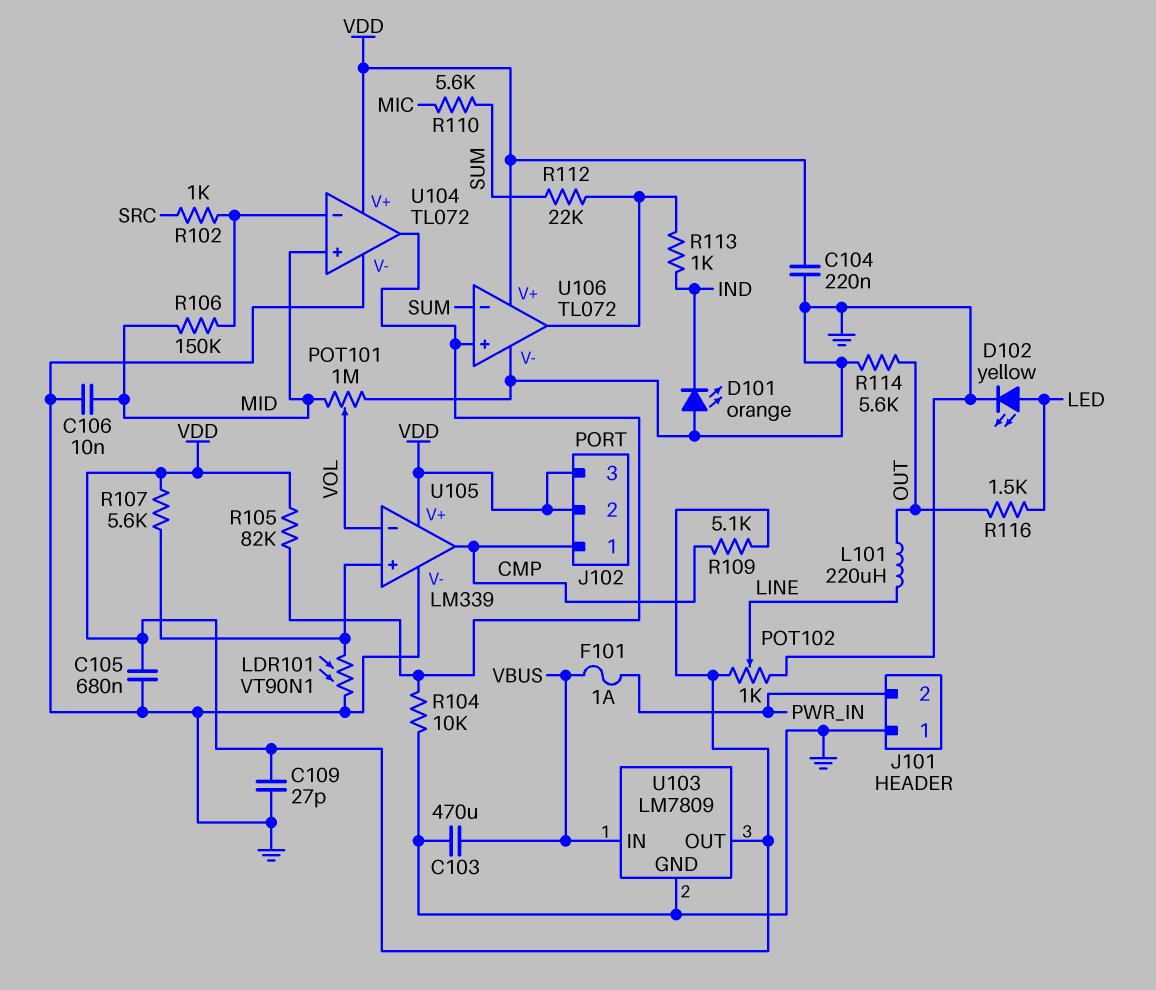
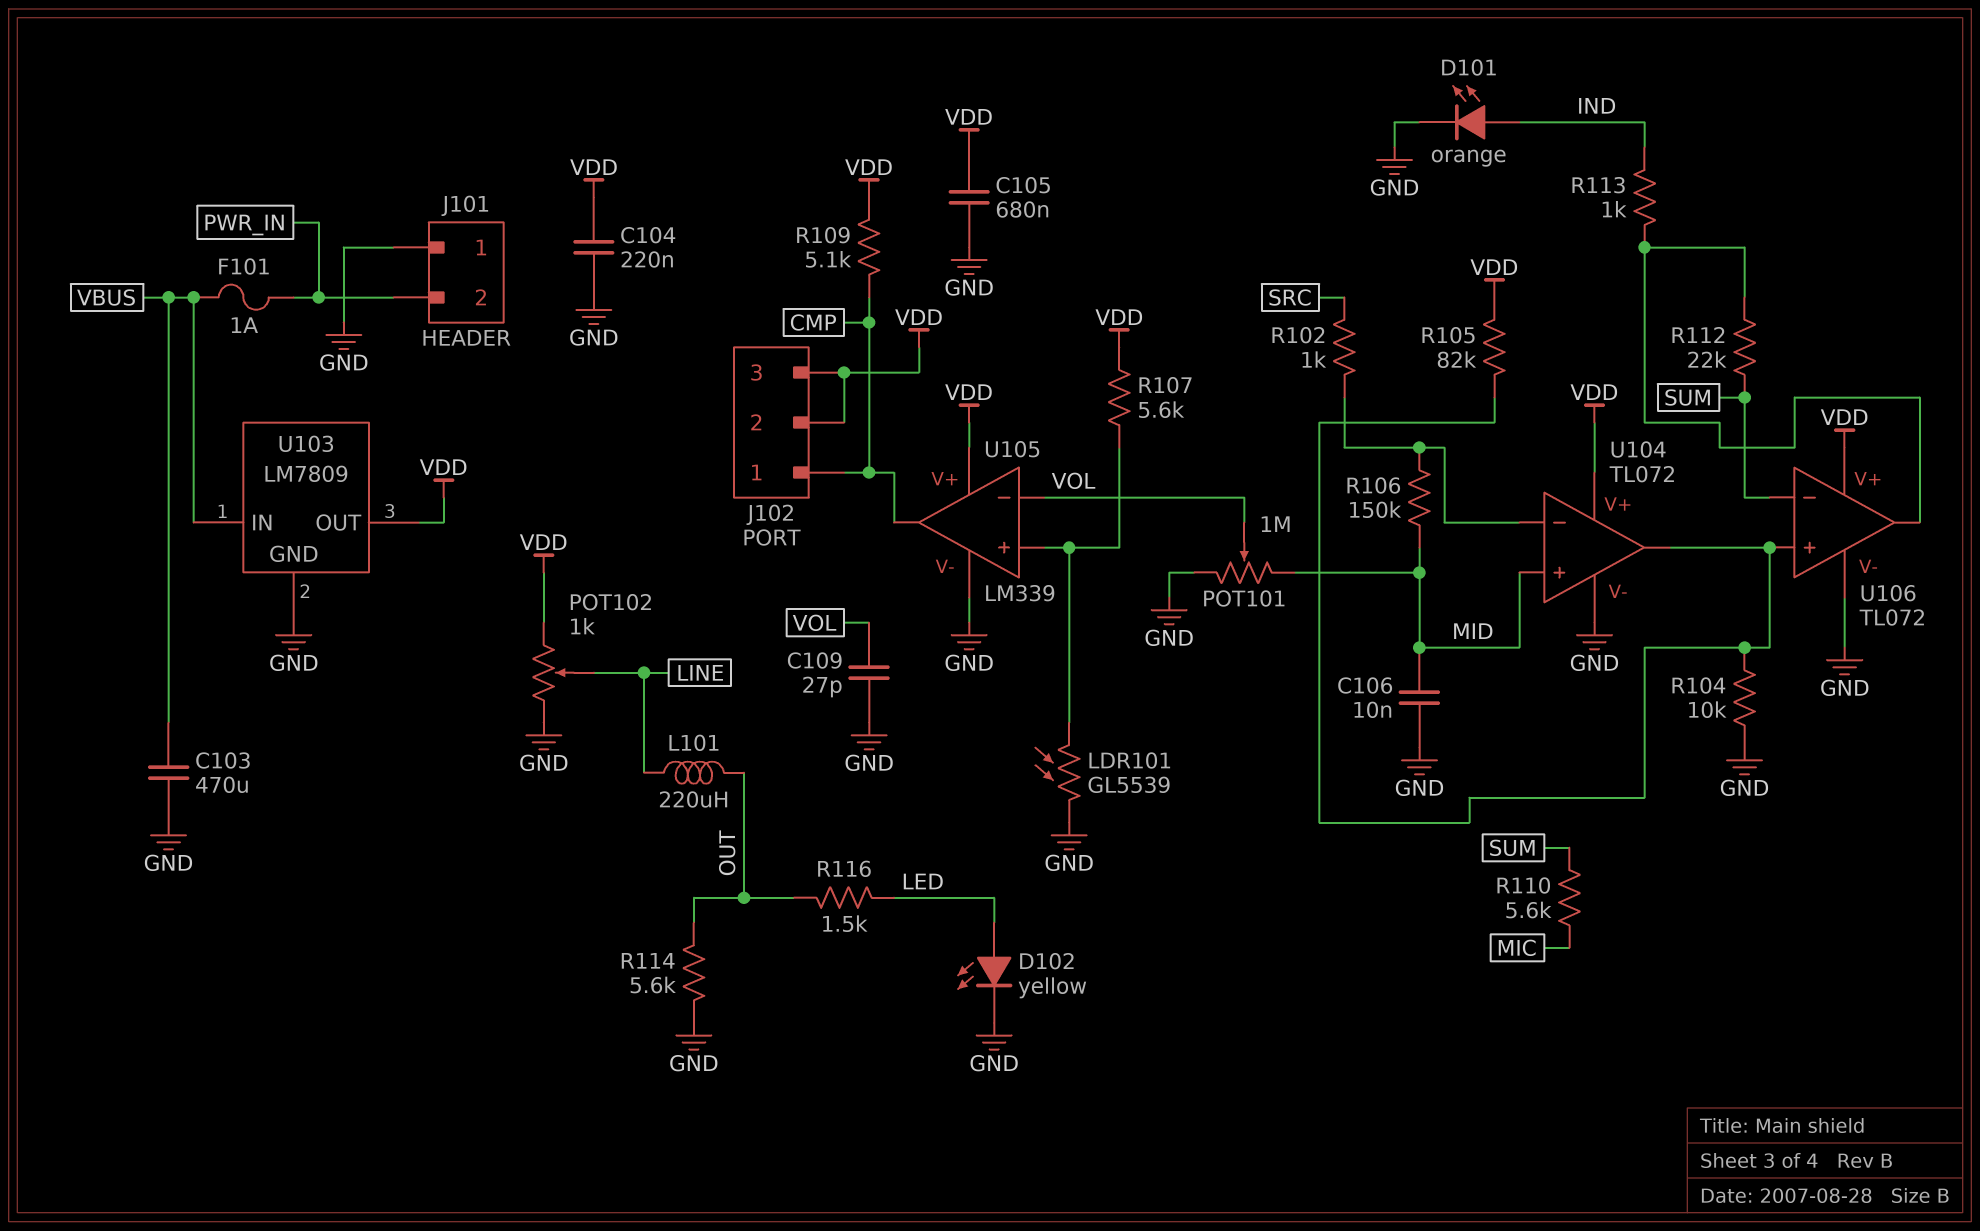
C109: 27pF (GND, VDD) -> 27pF (GND, VOL)
D101: LED orange (A GND, K IND) -> LED orange (A IND, K GND)
LDR101: VT90N1 (GND, U105/in+) -> GL5539 (GND, U105/in+)

